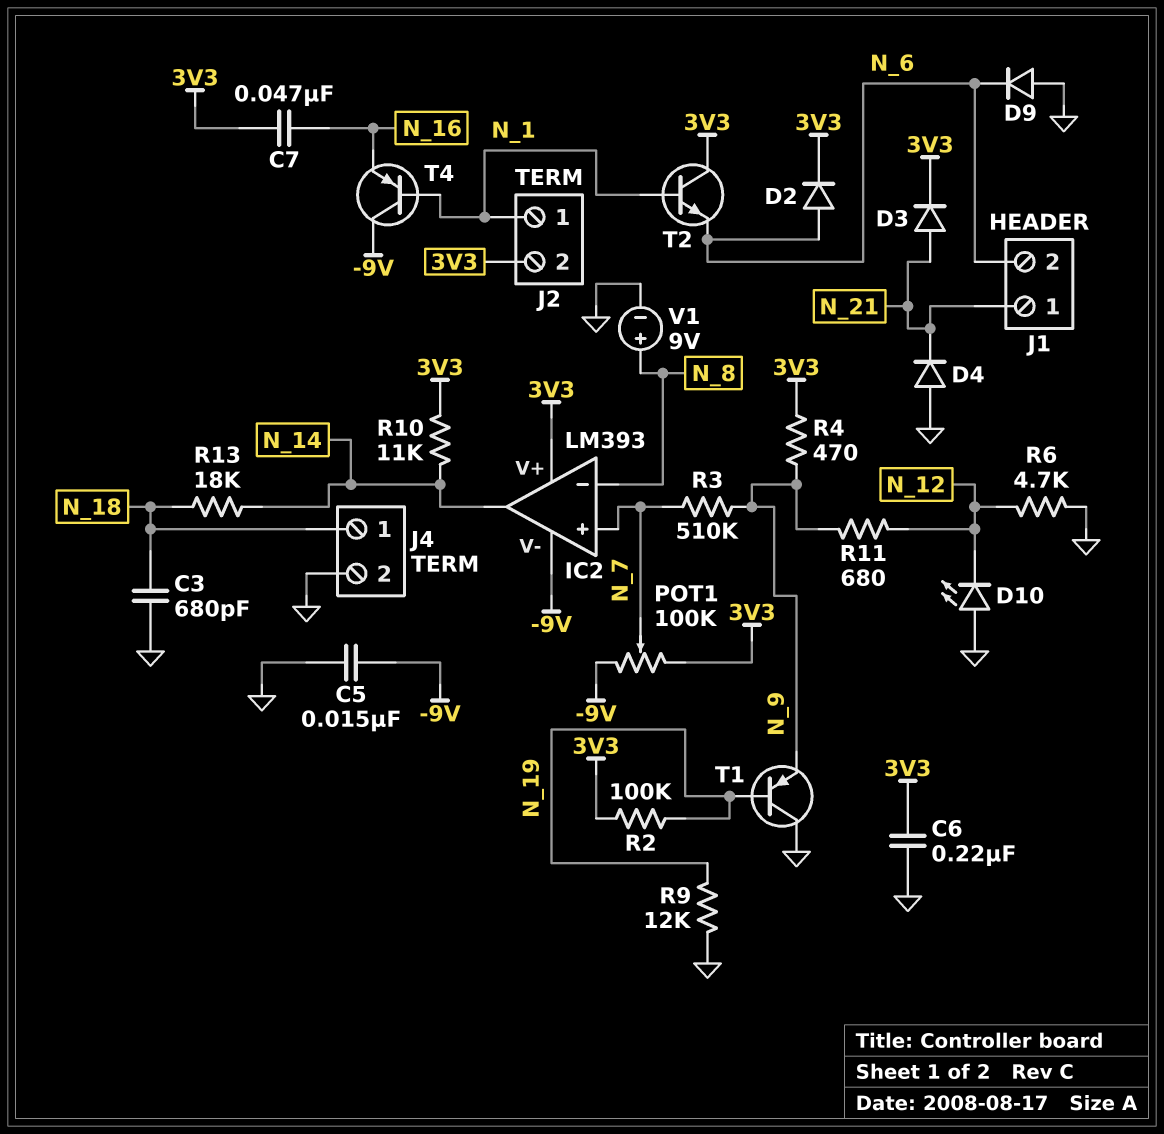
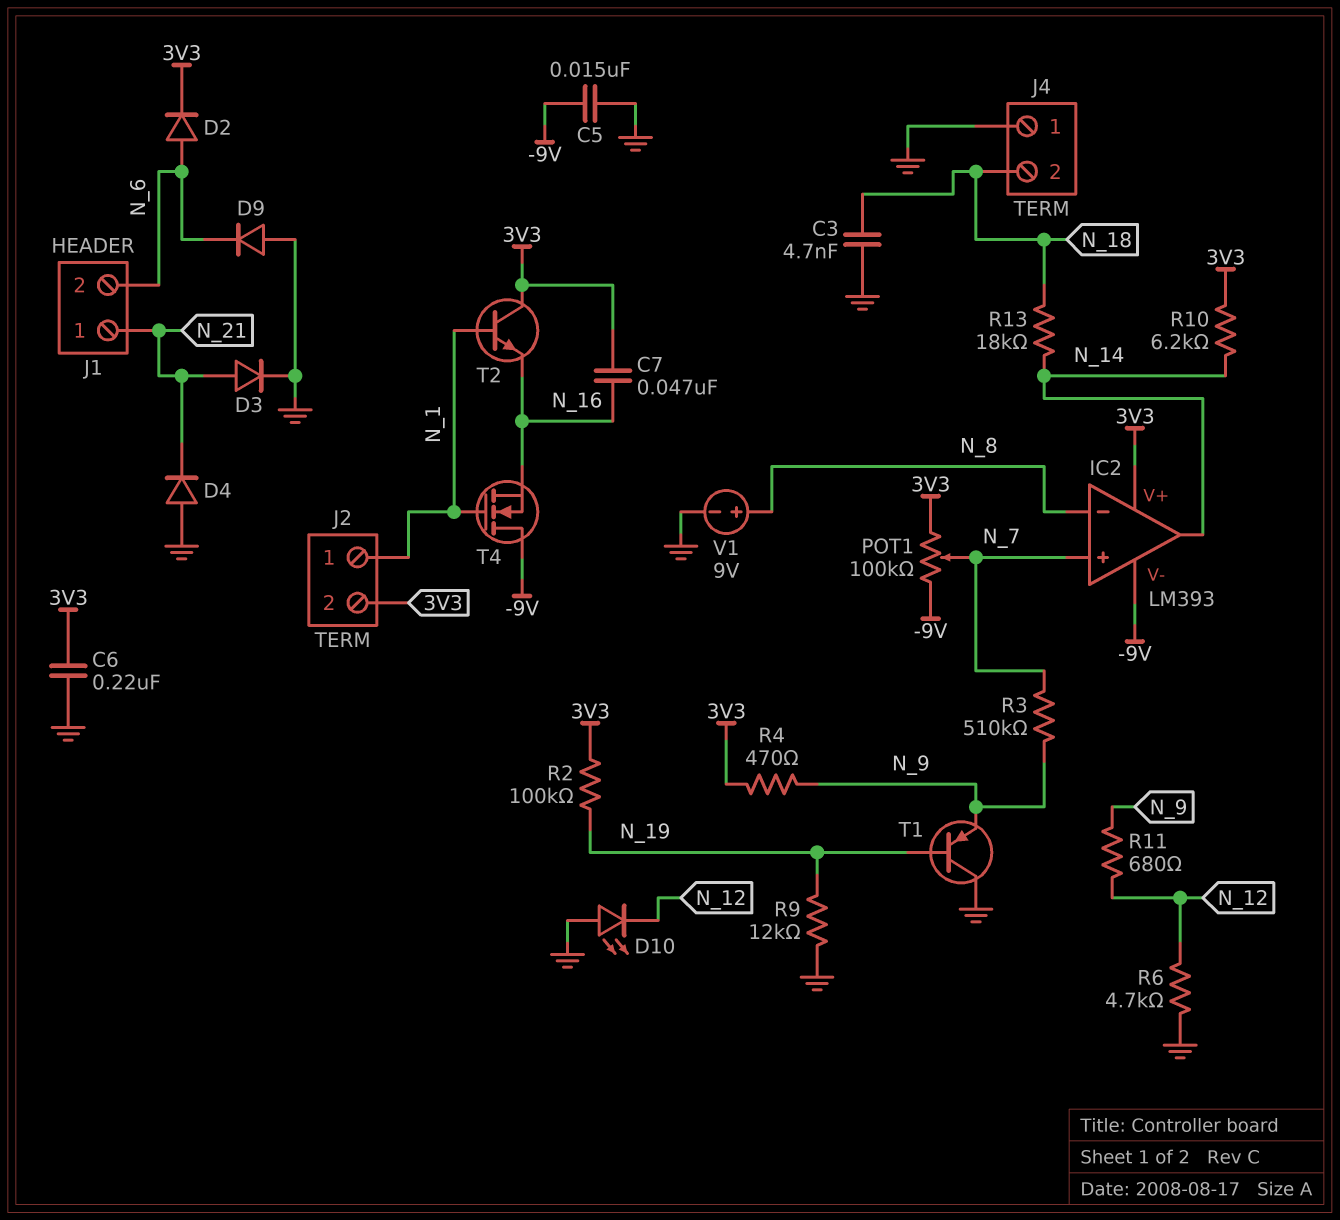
C3: 680pF (GND, N_18) -> 4.7nF (GND, N_18)
D3: diode (A N_21, K 3V3) -> diode (A N_21, K GND)
J4 pin 1: N_18 -> GND
J4 pin 2: GND -> N_18
R10: 11k (3V3, N_14) -> 6.2k (3V3, N_14)
T2: NPN (B N_1, C 3V3, E N_6) -> NPN (B N_1, C 3V3, E N_16)
T4: PNP (B N_1, C -9V, E N_16) -> NMOS (G N_1, D -9V, S N_16)

